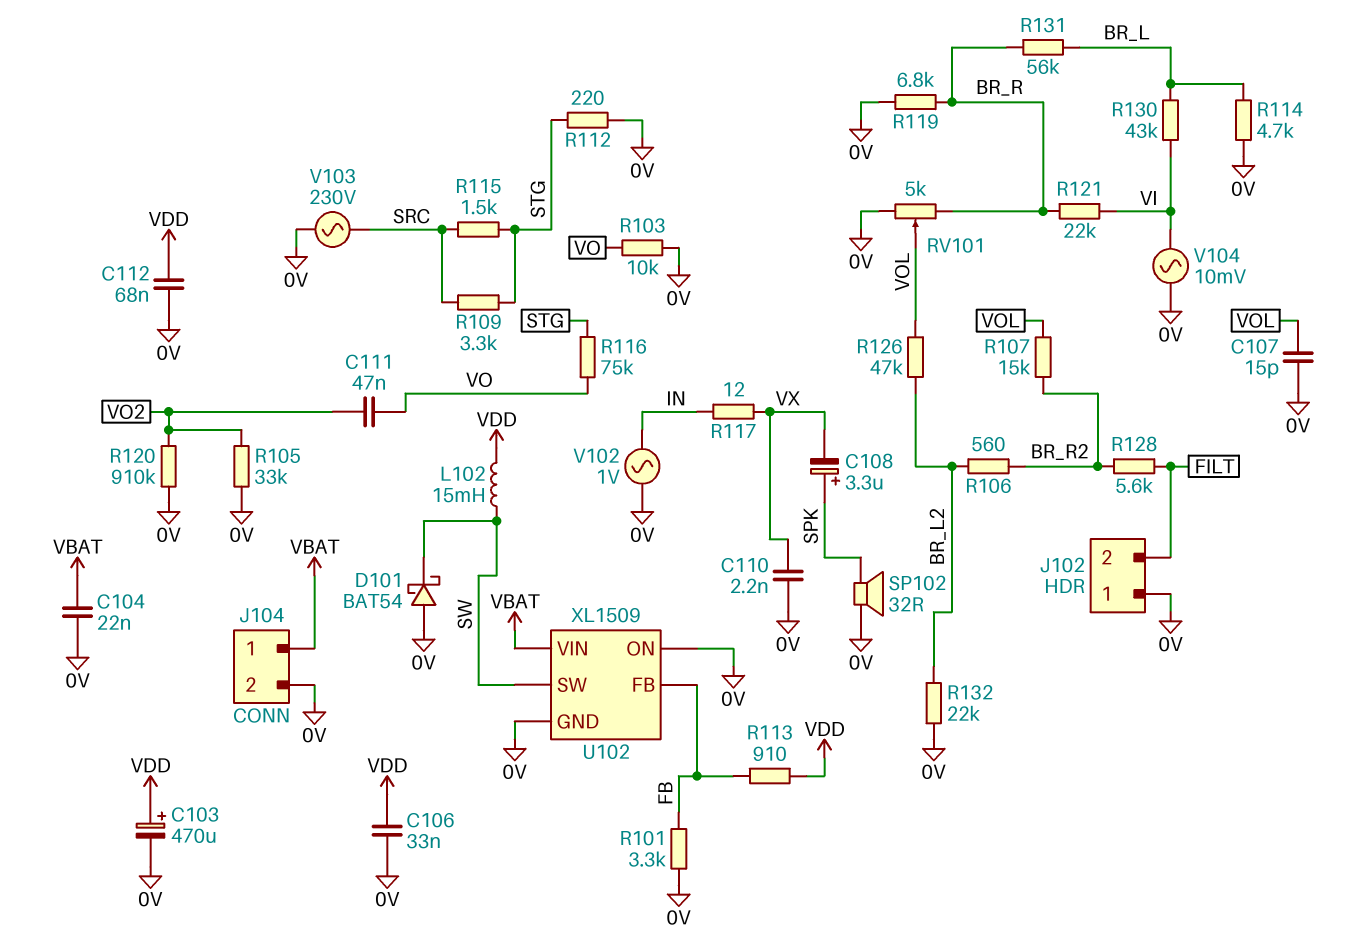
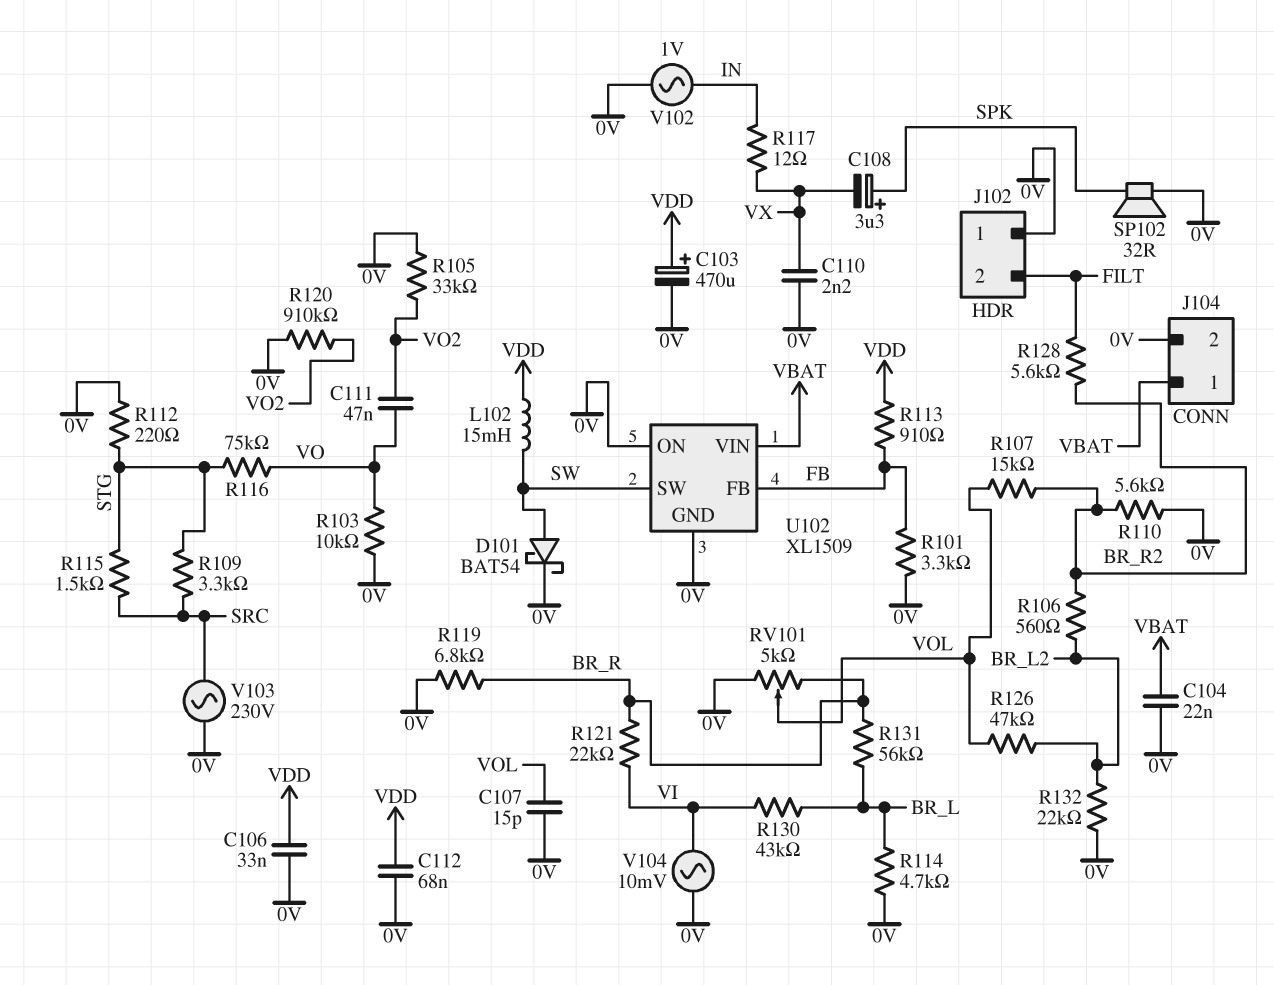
D101: schottky BAT54 (A 0V, K SW) -> schottky BAT54 (A SW, K 0V)
R110: none -> 5.6k (0V, BR_R2)

